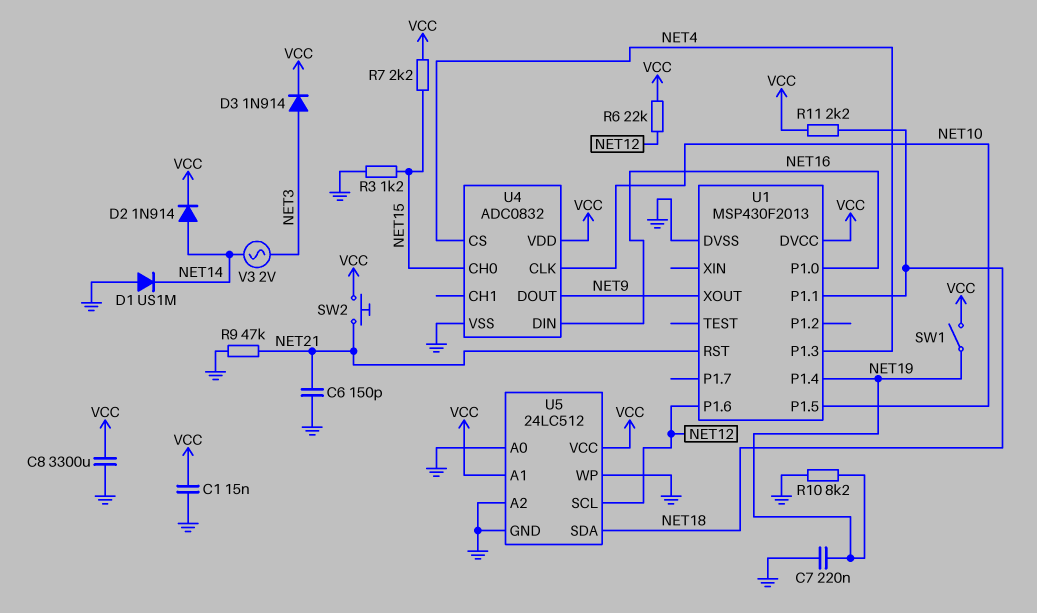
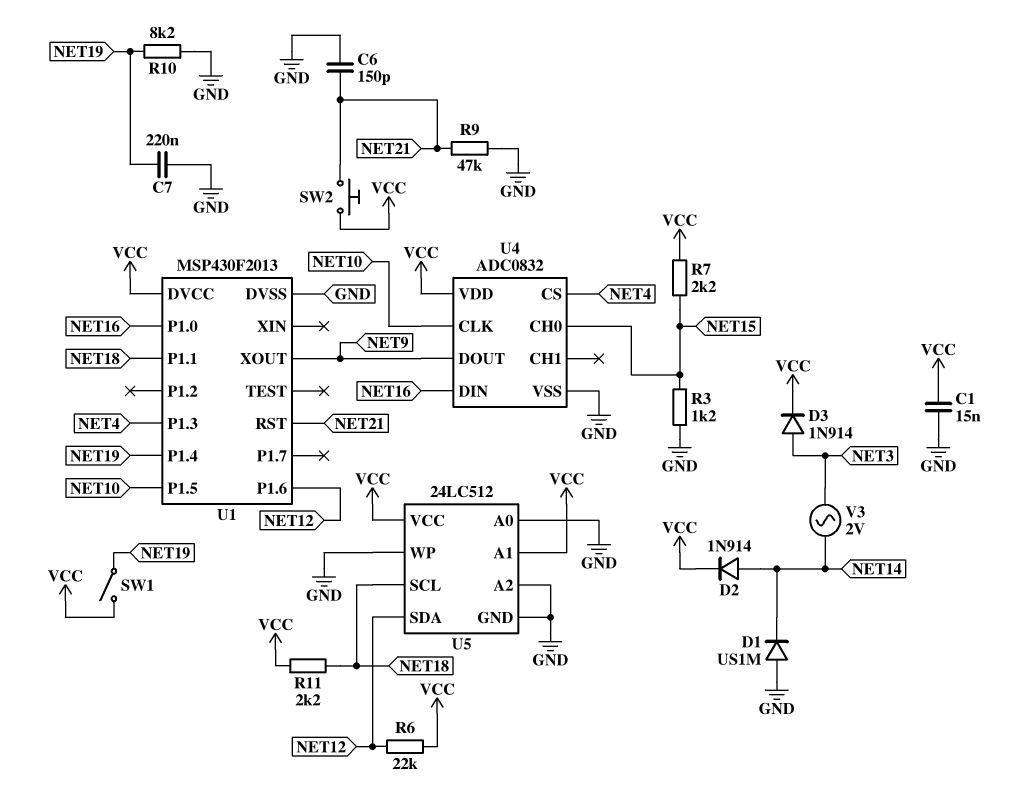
C8: 3300uF (GND, VCC) -> none
U5 pin SCL: NET12 -> NET18
U5 pin SDA: NET18 -> NET12

